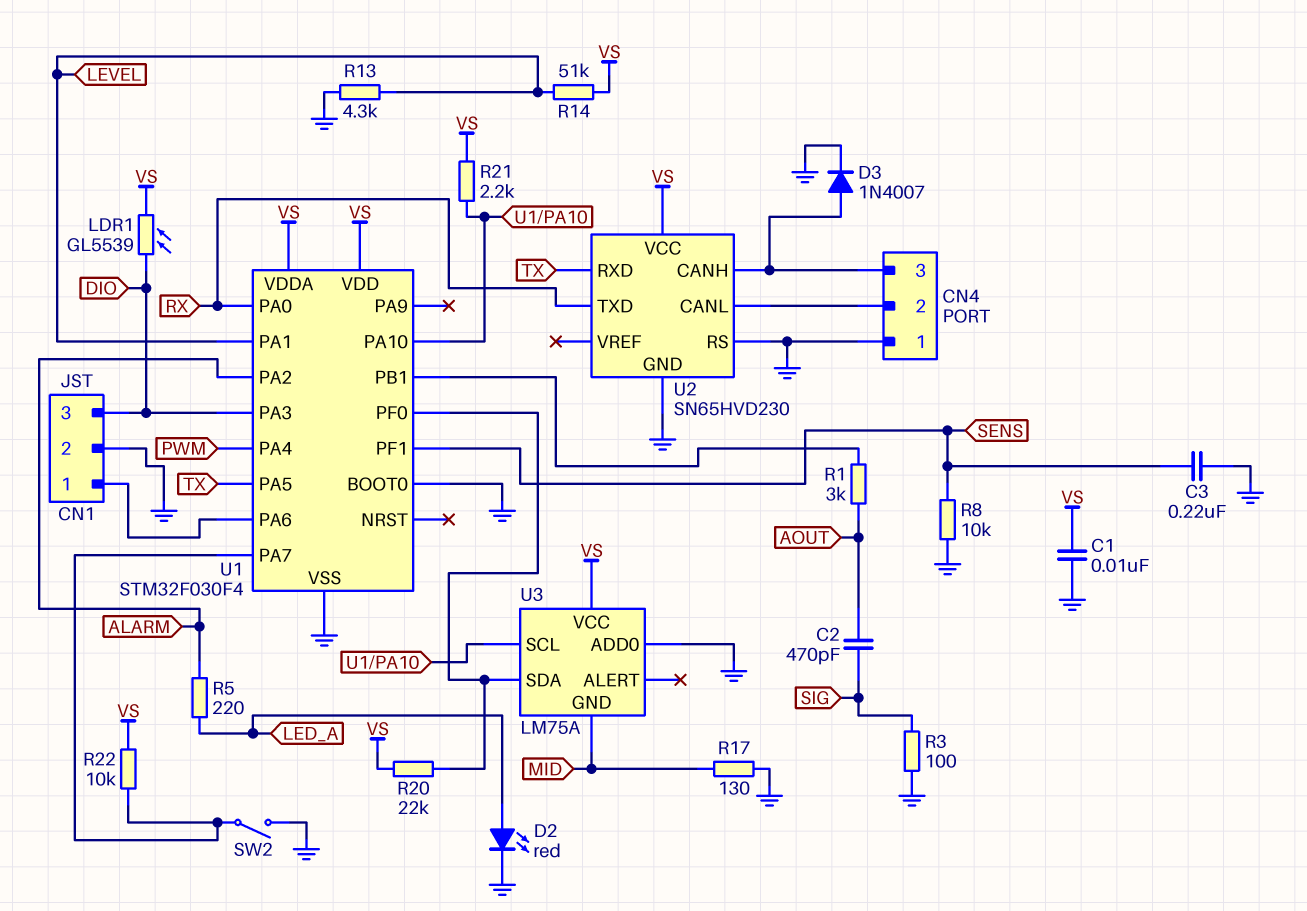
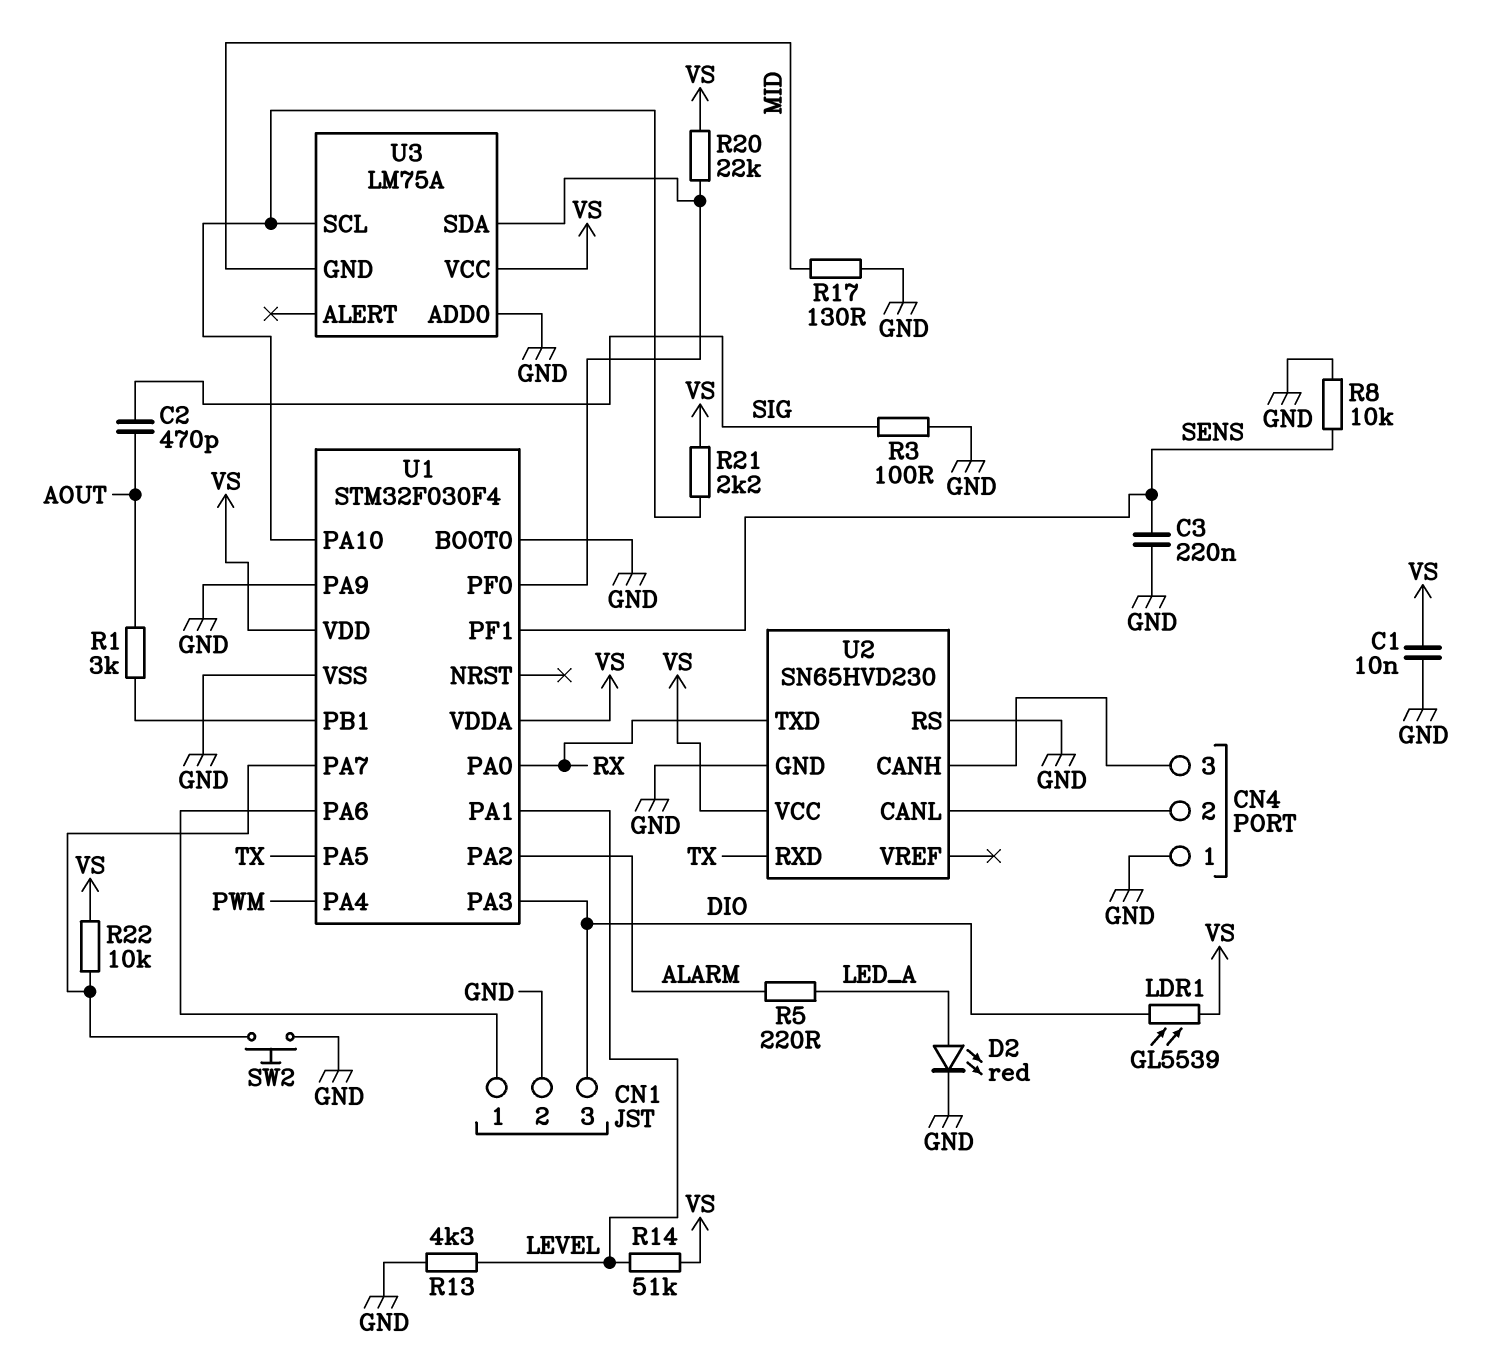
D3: diode 1N4007 (A CN4/3, K GND) -> none
SW2: switch (GND, U1/PA7) -> button (GND, U1/PA7)
U1 pin PA9: none -> GND

